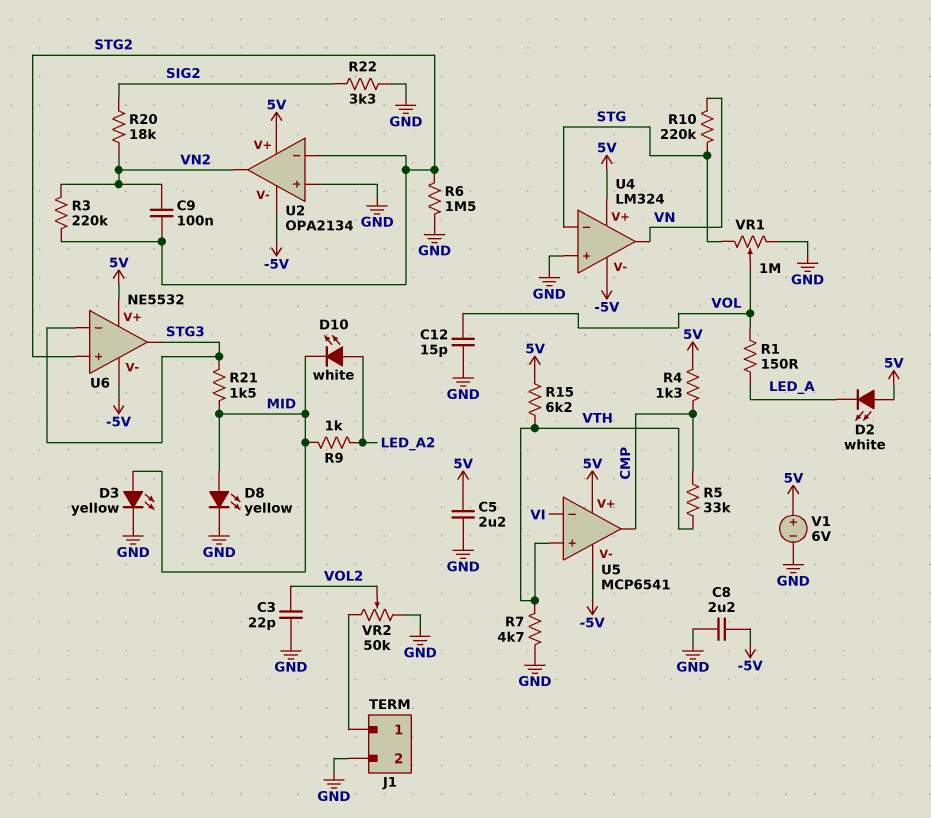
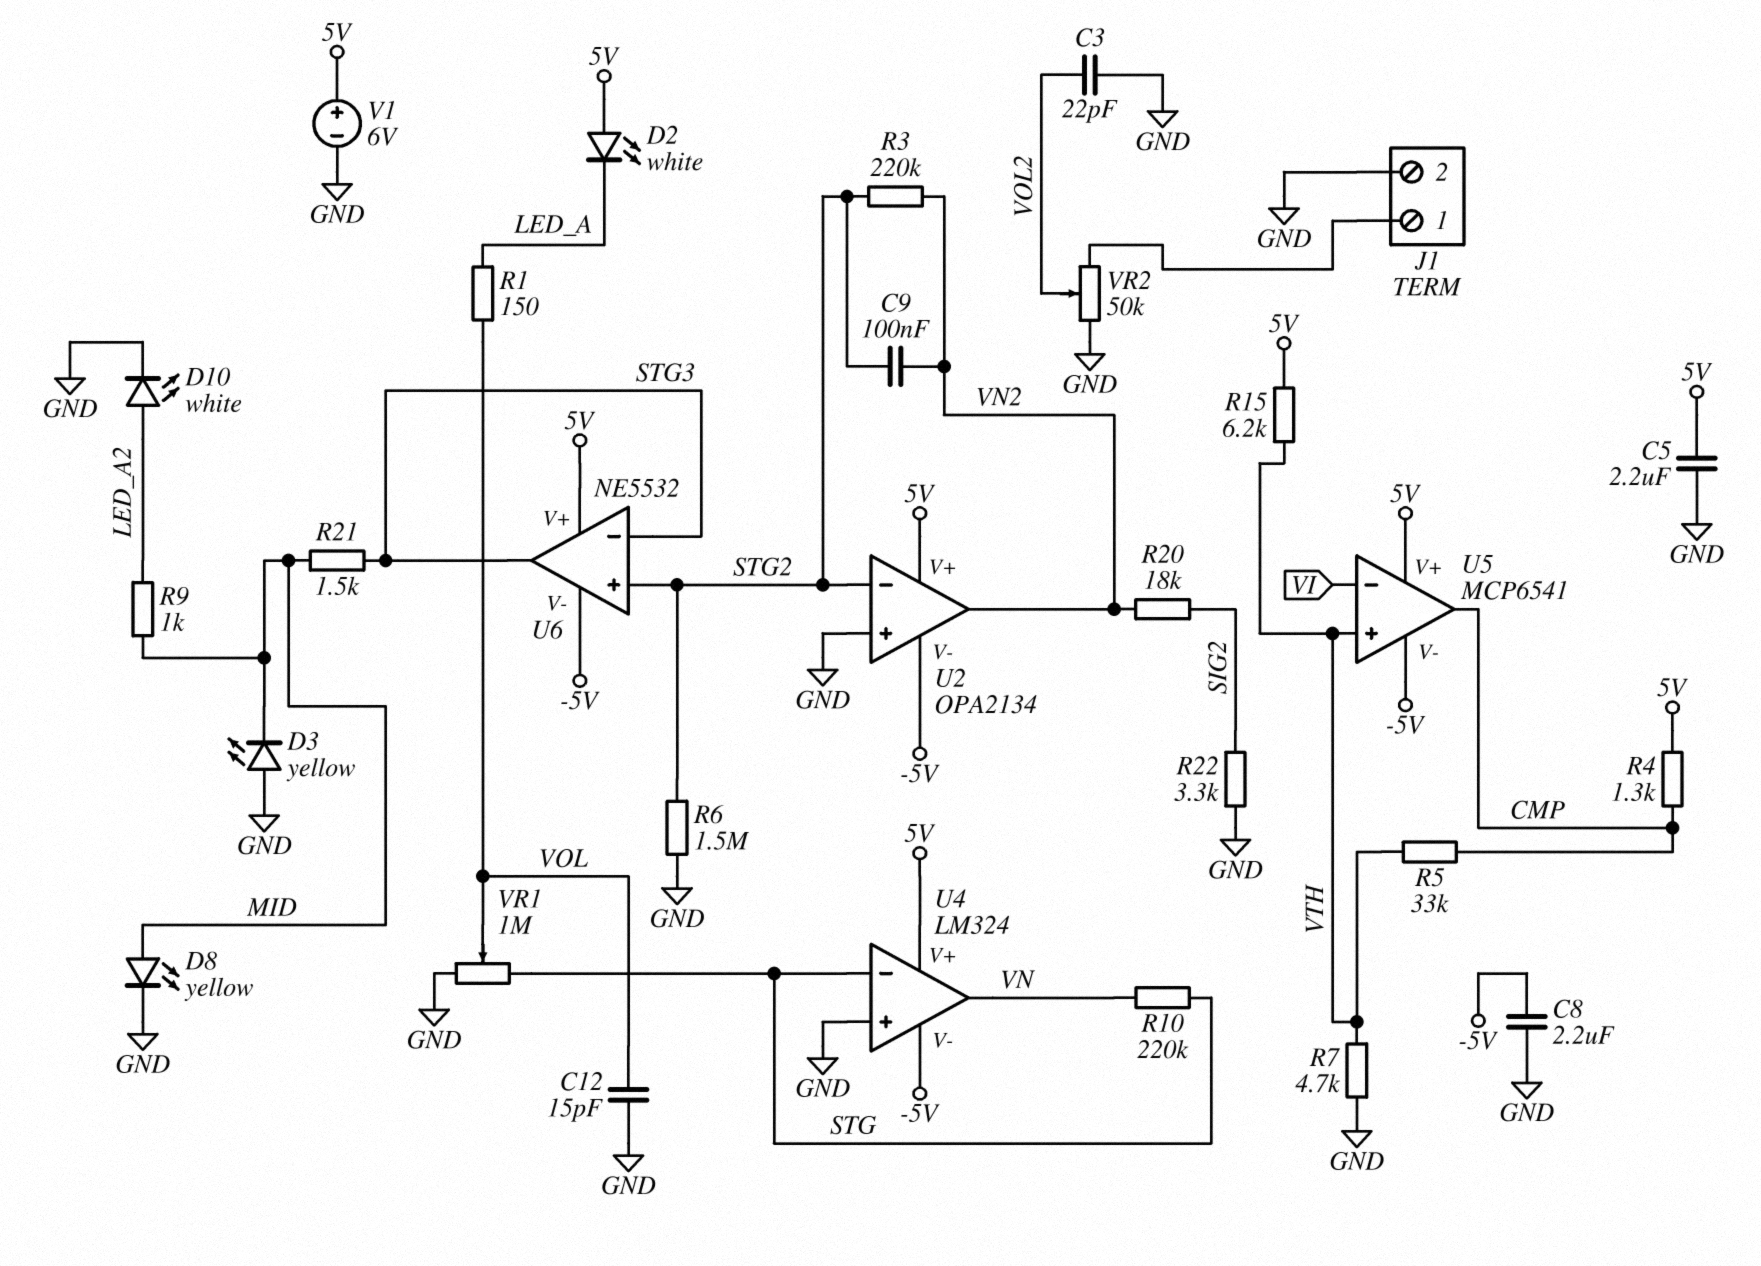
D3: LED yellow (A MID, K GND) -> LED yellow (A GND, K MID)
D10: LED white (A LED_A2, K MID) -> LED white (A LED_A2, K GND)

